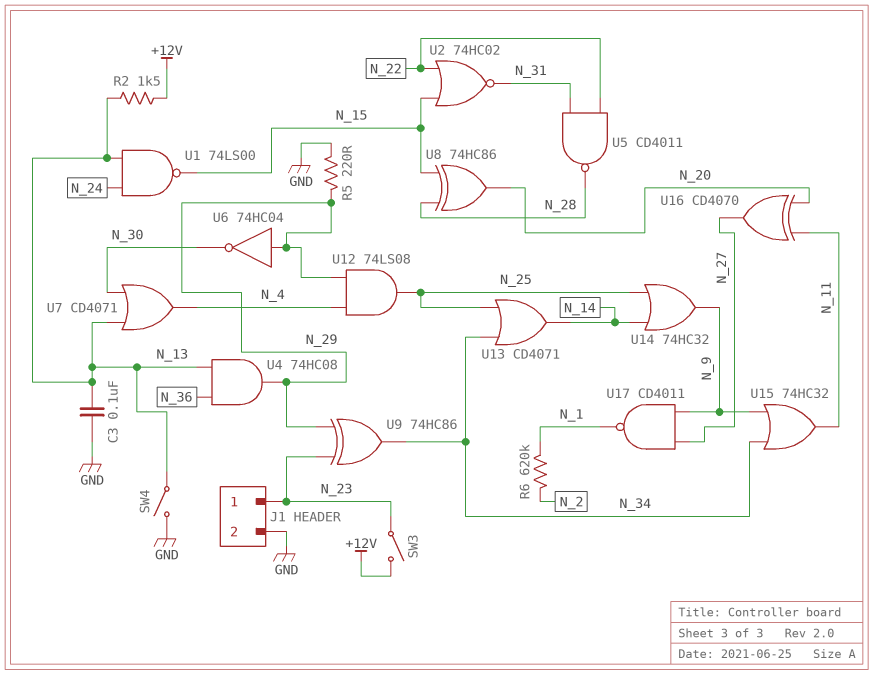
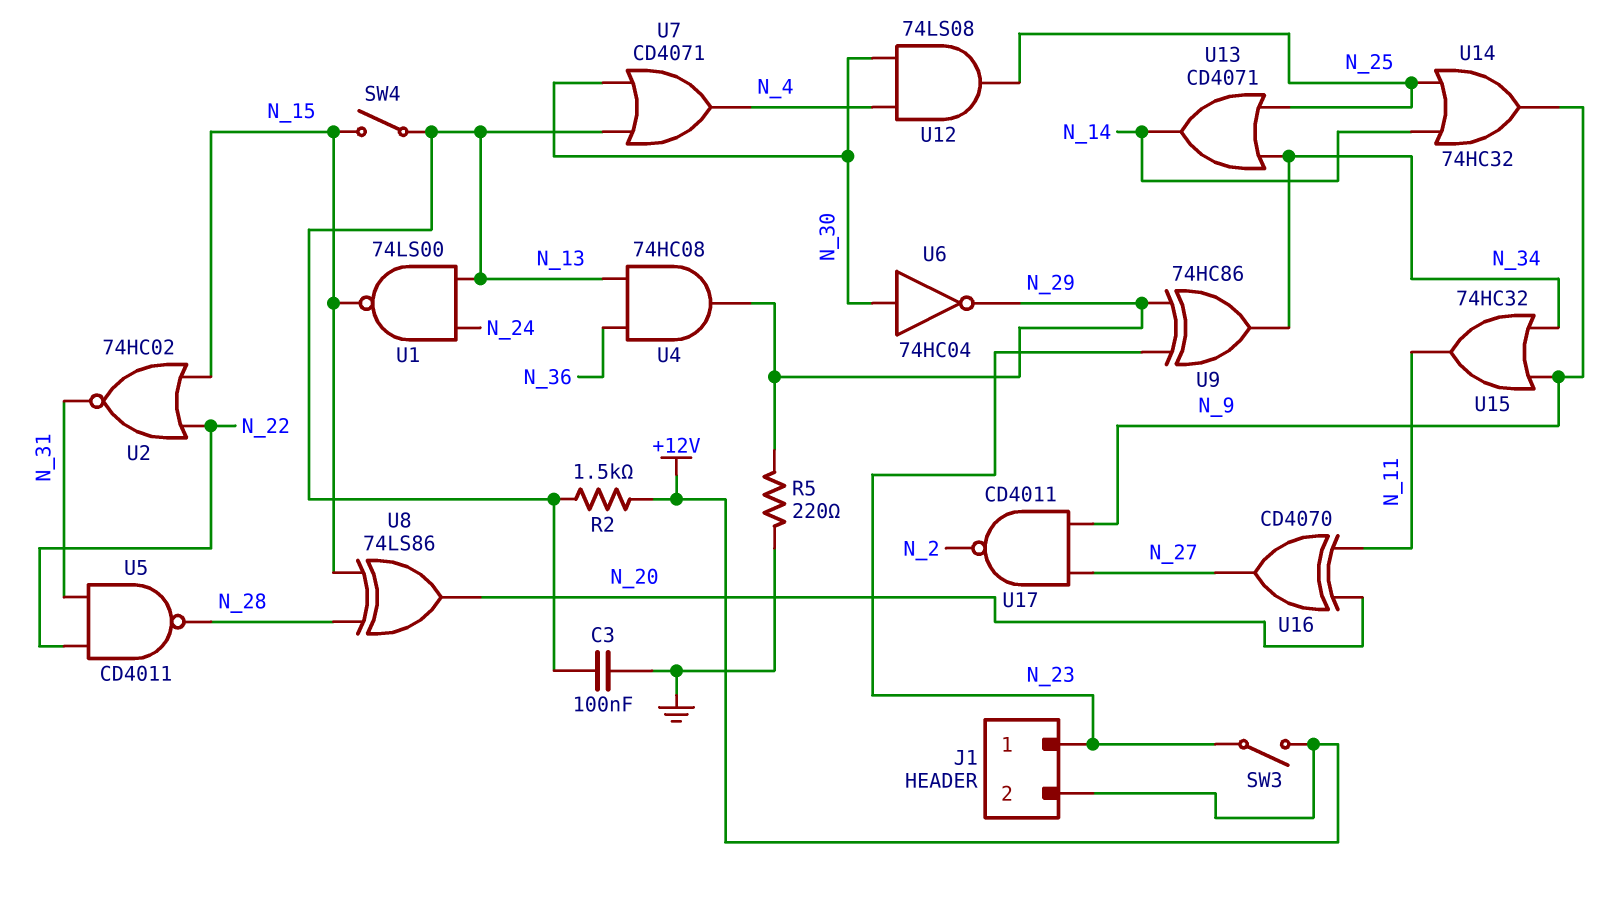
J1 pin 2: GND -> +12V
R6: 620k (N_1, N_2) -> none
SW4: switch (GND, N_13) -> switch (N_13, N_15)
U6: NOT 74HC04 (in N_29, out N_30) -> NOT 74HC04 (in N_30, out N_29)
U8: XOR 74HC86 (in N_15, in N_28, out N_20) -> XOR 74LS86 (in N_15, in N_28, out N_20)
U12: AND 74LS08 (in N_4, in N_29, out N_25) -> AND 74LS08 (in N_4, in N_30, out N_25)
U17: NAND CD4011 (in N_9, in N_27, out N_1) -> NAND CD4011 (in N_9, in N_27, out N_2)

